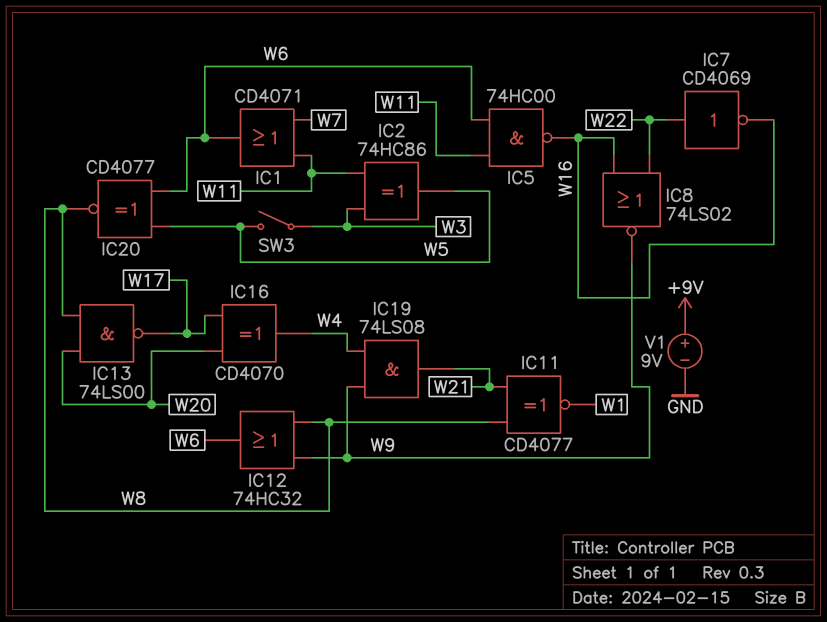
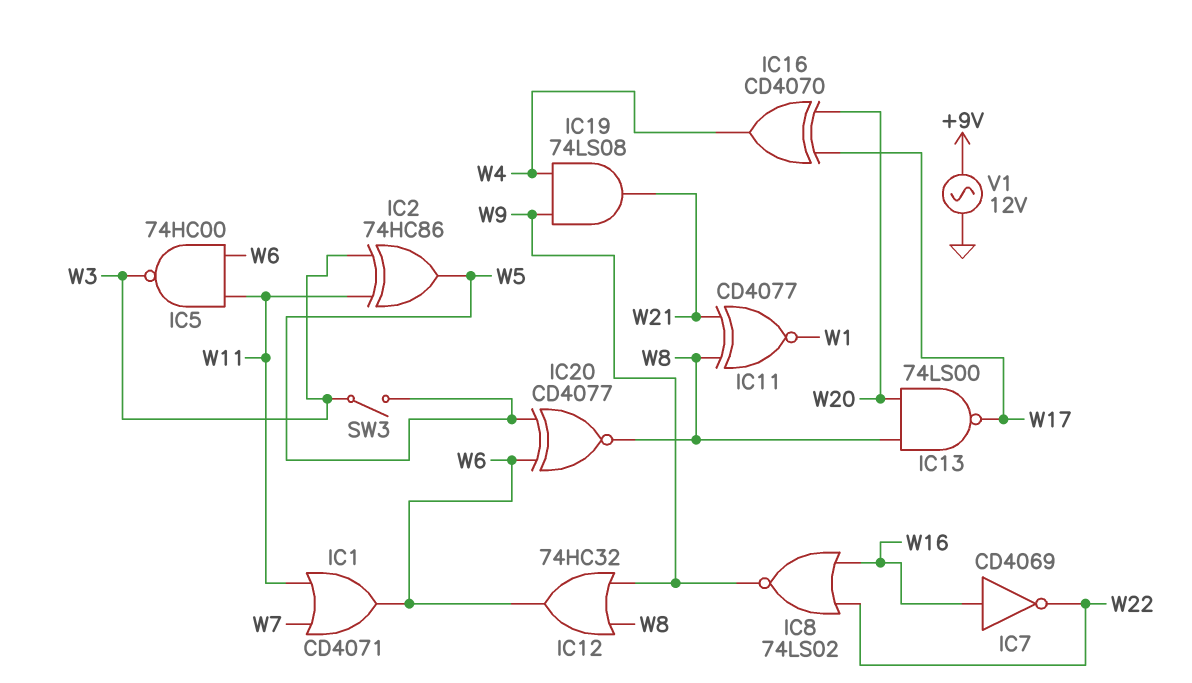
IC5: NAND 74HC00 (in W6, in W11, out W16) -> NAND 74HC00 (in W6, in W11, out W3)
IC7: NOT CD4069 (in W22, out W16) -> NOT CD4069 (in W16, out W22)
V1: 9V (plus +9V, minus GND) -> AC 12V (+9V, GND)

